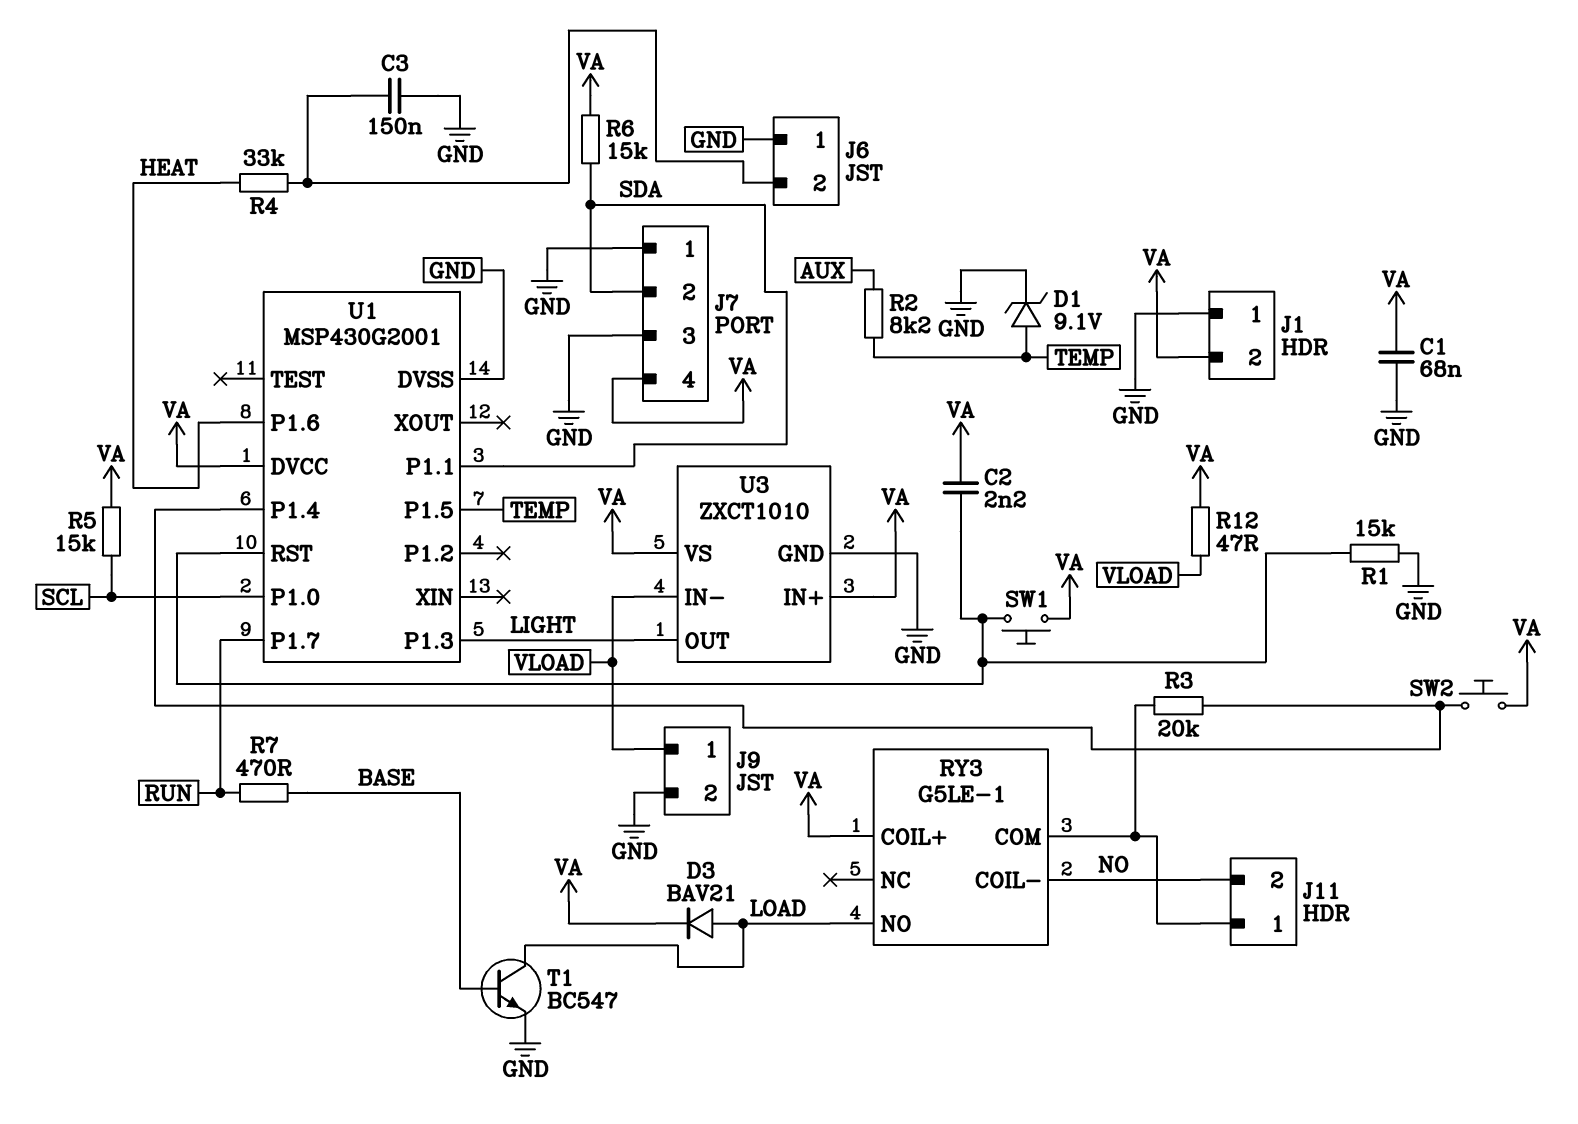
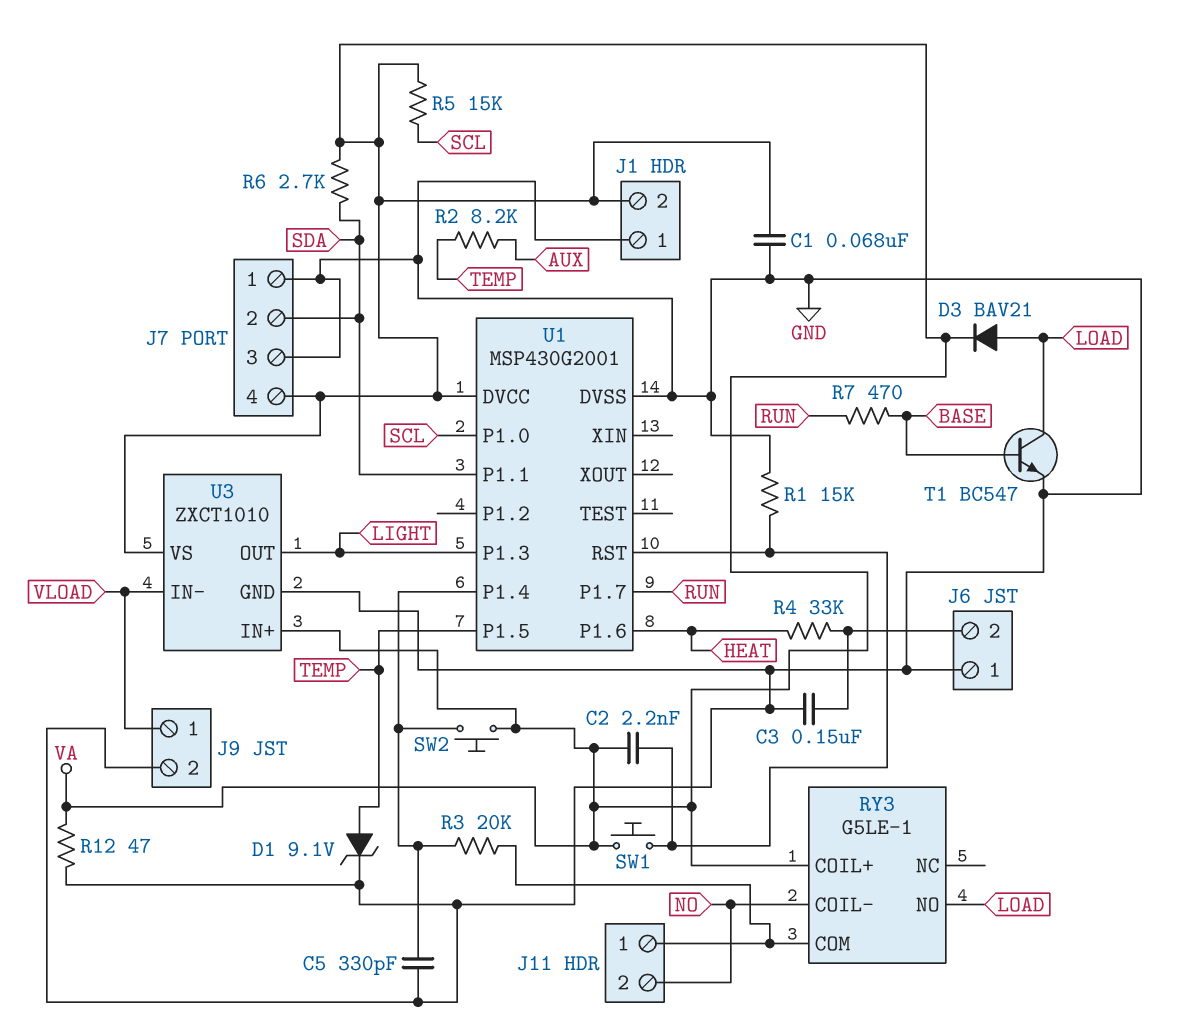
C5: none -> 330pF (GND, U1/P1.4)
R6: 15k (SDA, VA) -> 2.7k (SDA, VA)
R12: 47 (VA, VLOAD) -> 47 (GND, VA)

